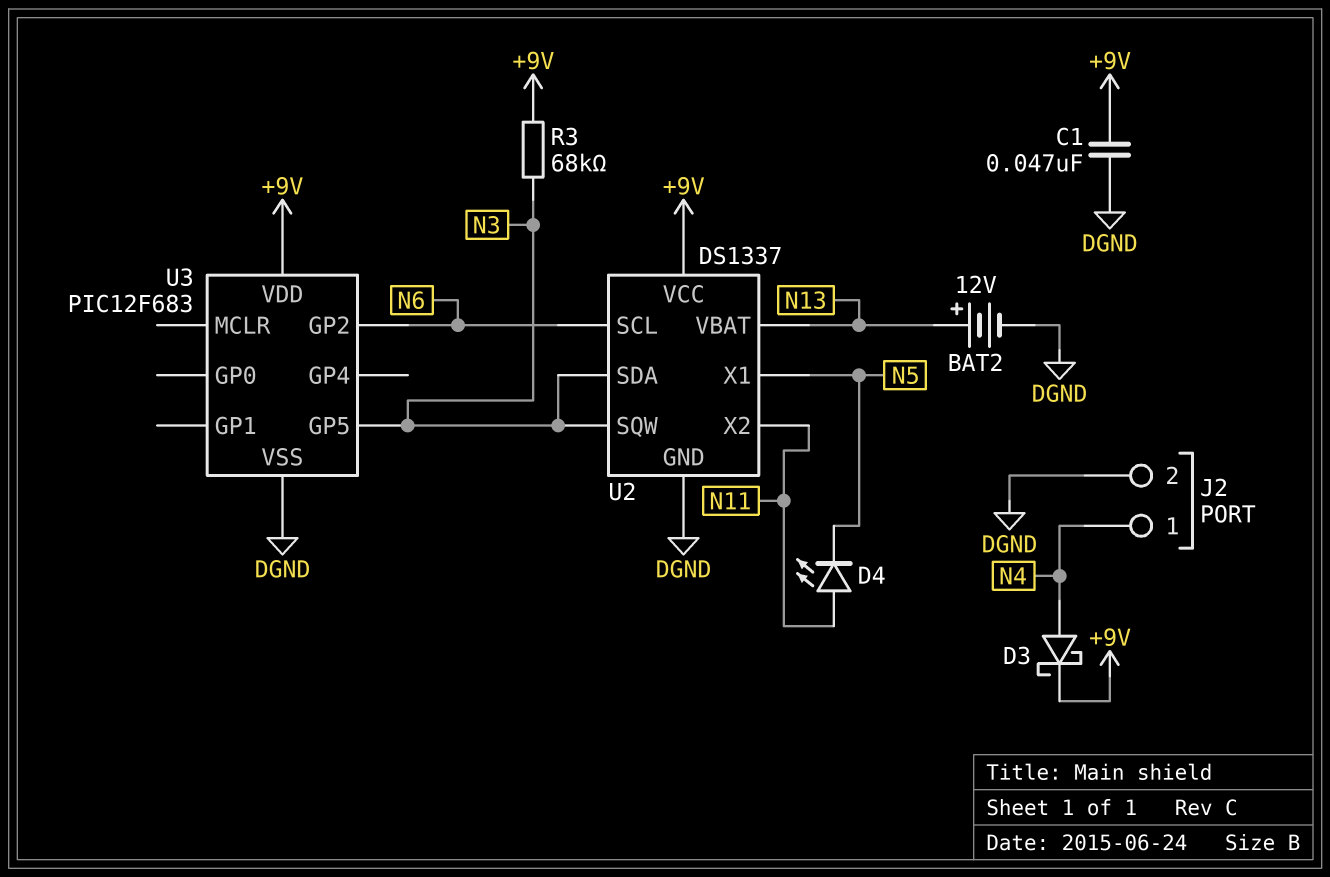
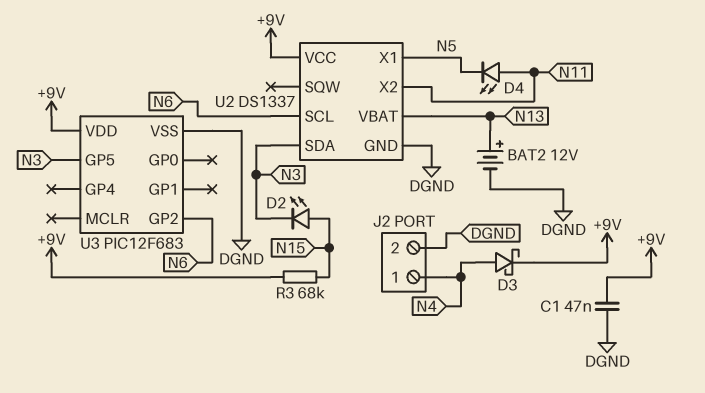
D2: none -> LED (A N15, K N3)
R3: 68k (+9V, N3) -> 68k (+9V, N15)
U2 pin SQW: N3 -> none

